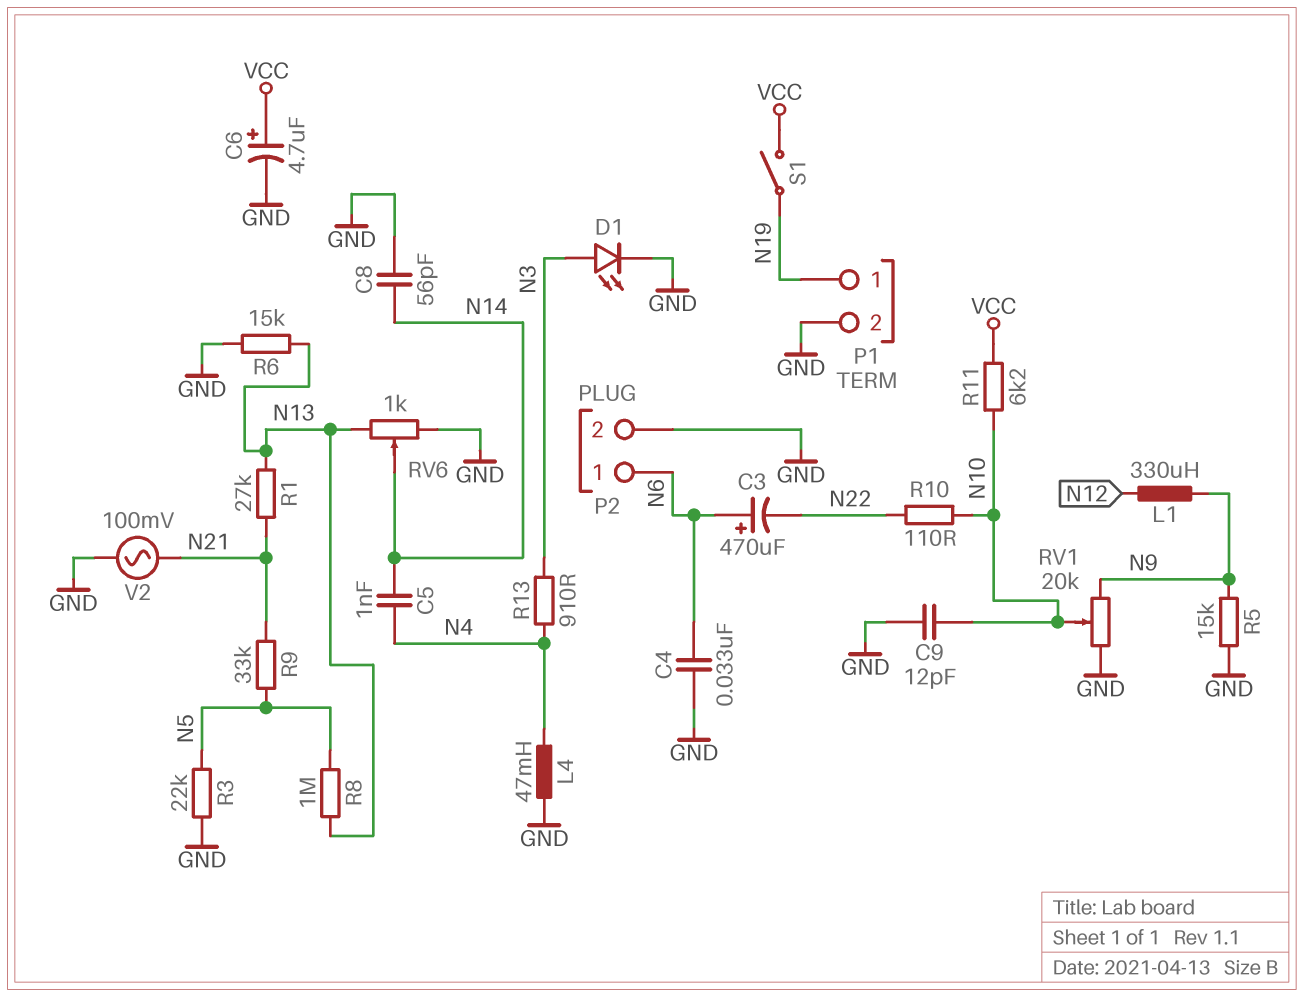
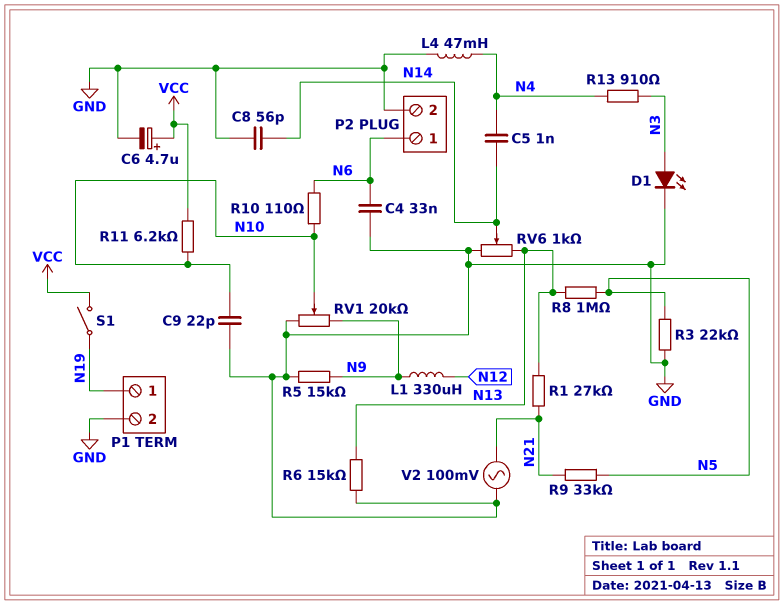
C3: 470uF (plus N6, minus N22) -> none
C9: 12pF (GND, N10) -> 22pF (GND, N10)
R10: 110 (N10, N22) -> 110 (N6, N10)

